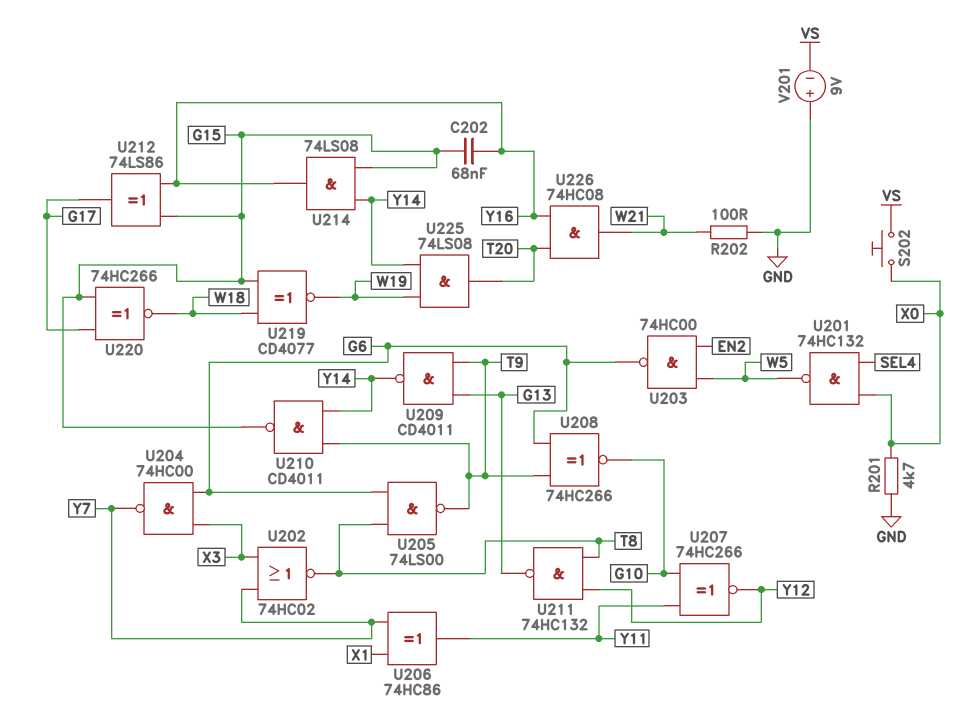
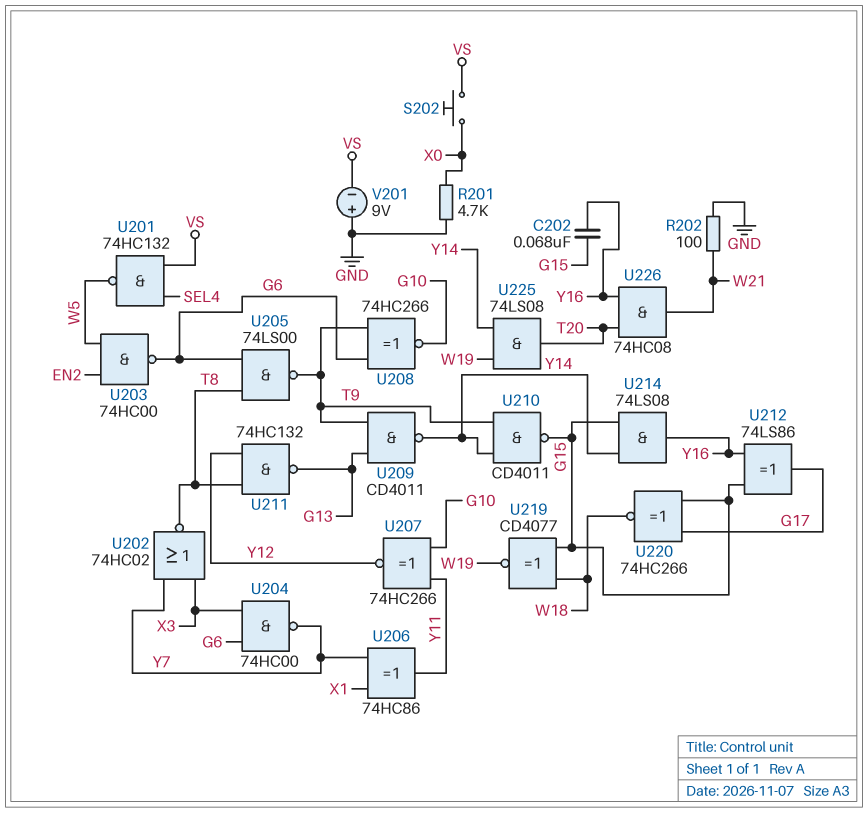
U201: NAND 74HC132 (in SEL4, in X0, out W5) -> NAND 74HC132 (in SEL4, in VS, out W5)

